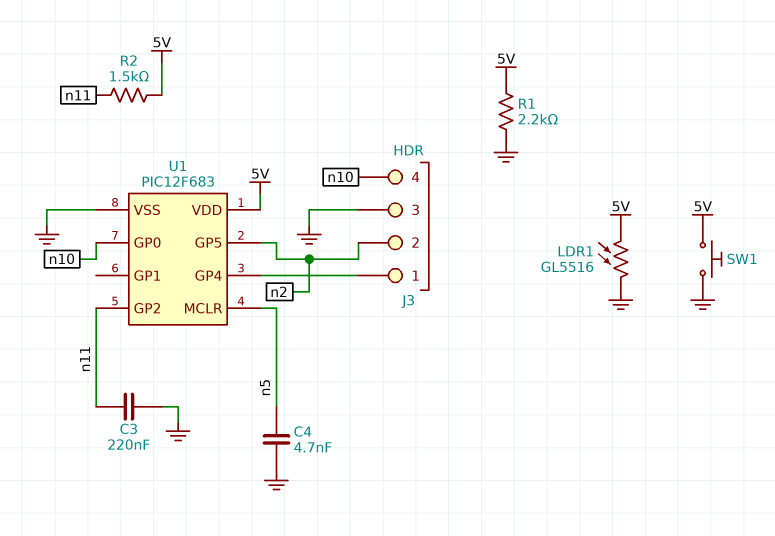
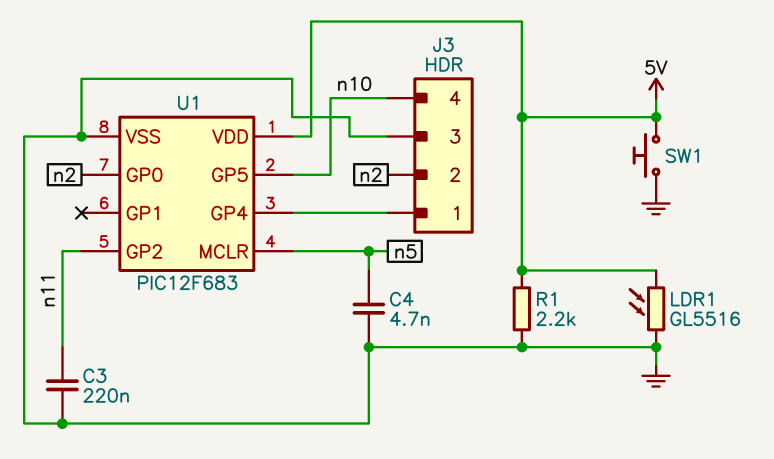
R2: 1.5k (5V, n11) -> none
U1 pin GP0: n10 -> n2
U1 pin GP5: n2 -> n10

